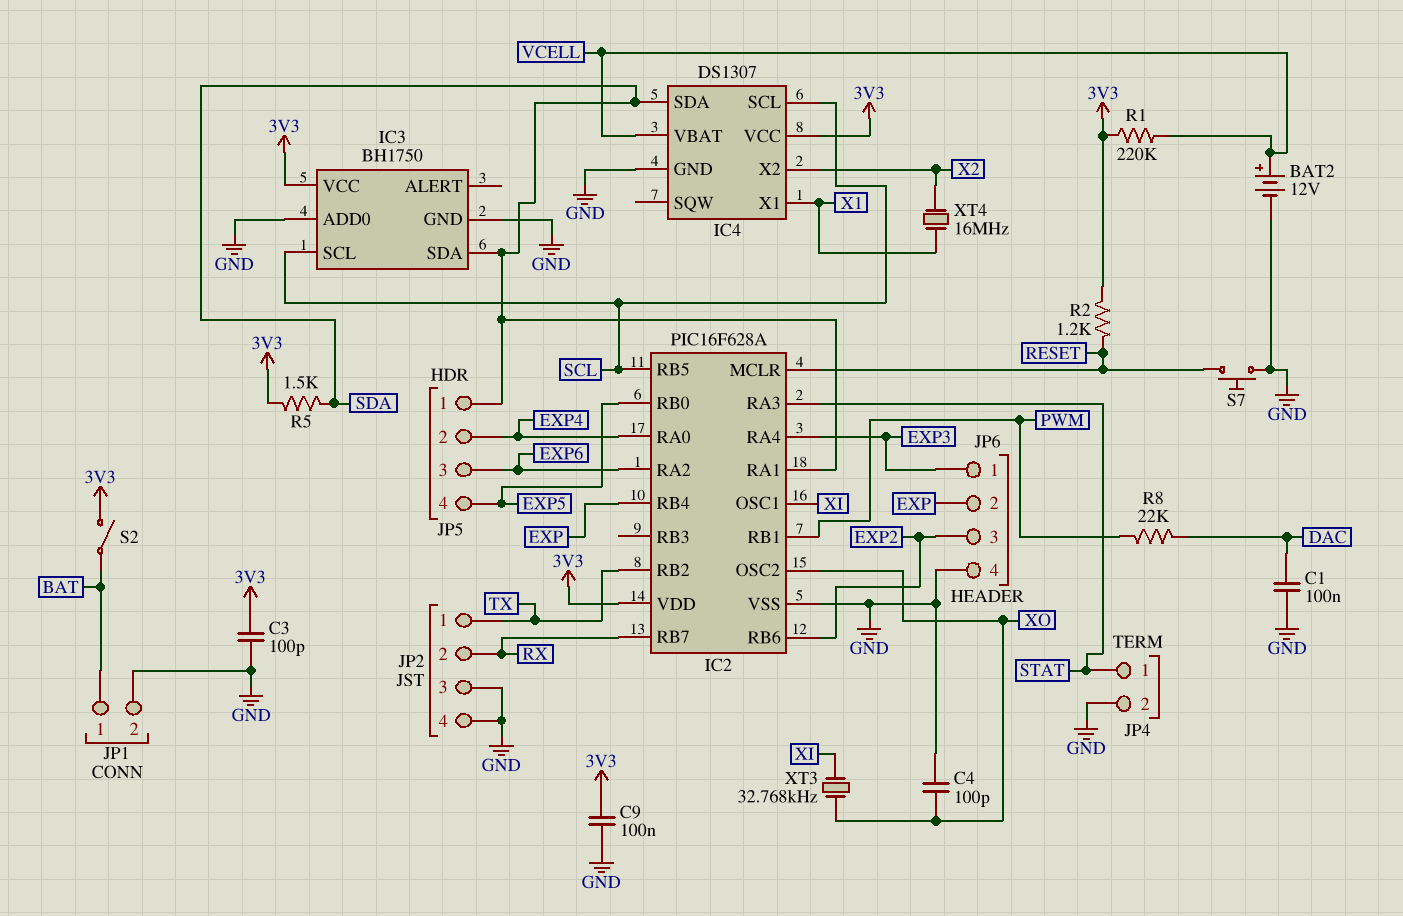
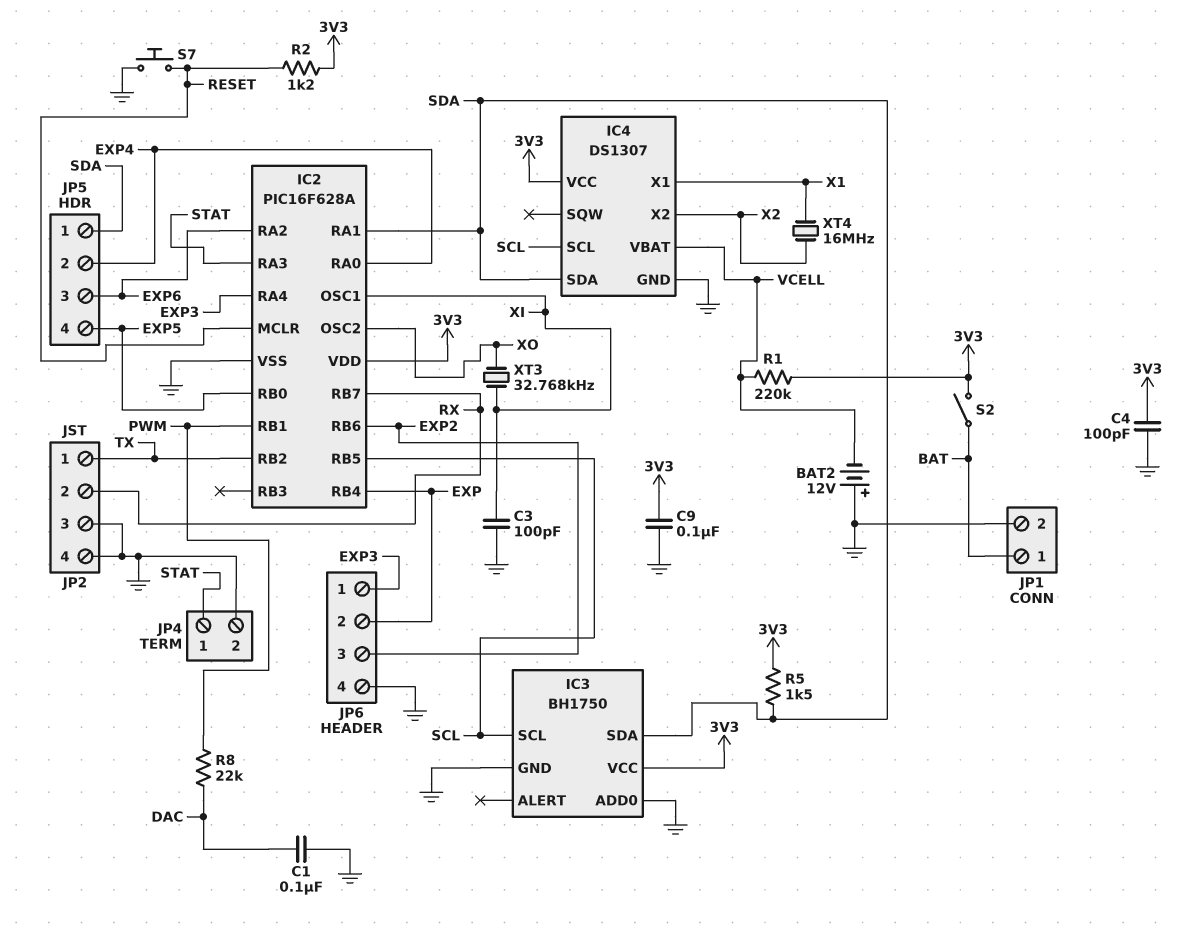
BAT2: 12V (plus VCELL, minus GND) -> 12V (plus GND, minus VCELL)
C3: 100pF (3V3, GND) -> 100pF (GND, XI)
C4: 100pF (GND, XO) -> 100pF (3V3, GND)

